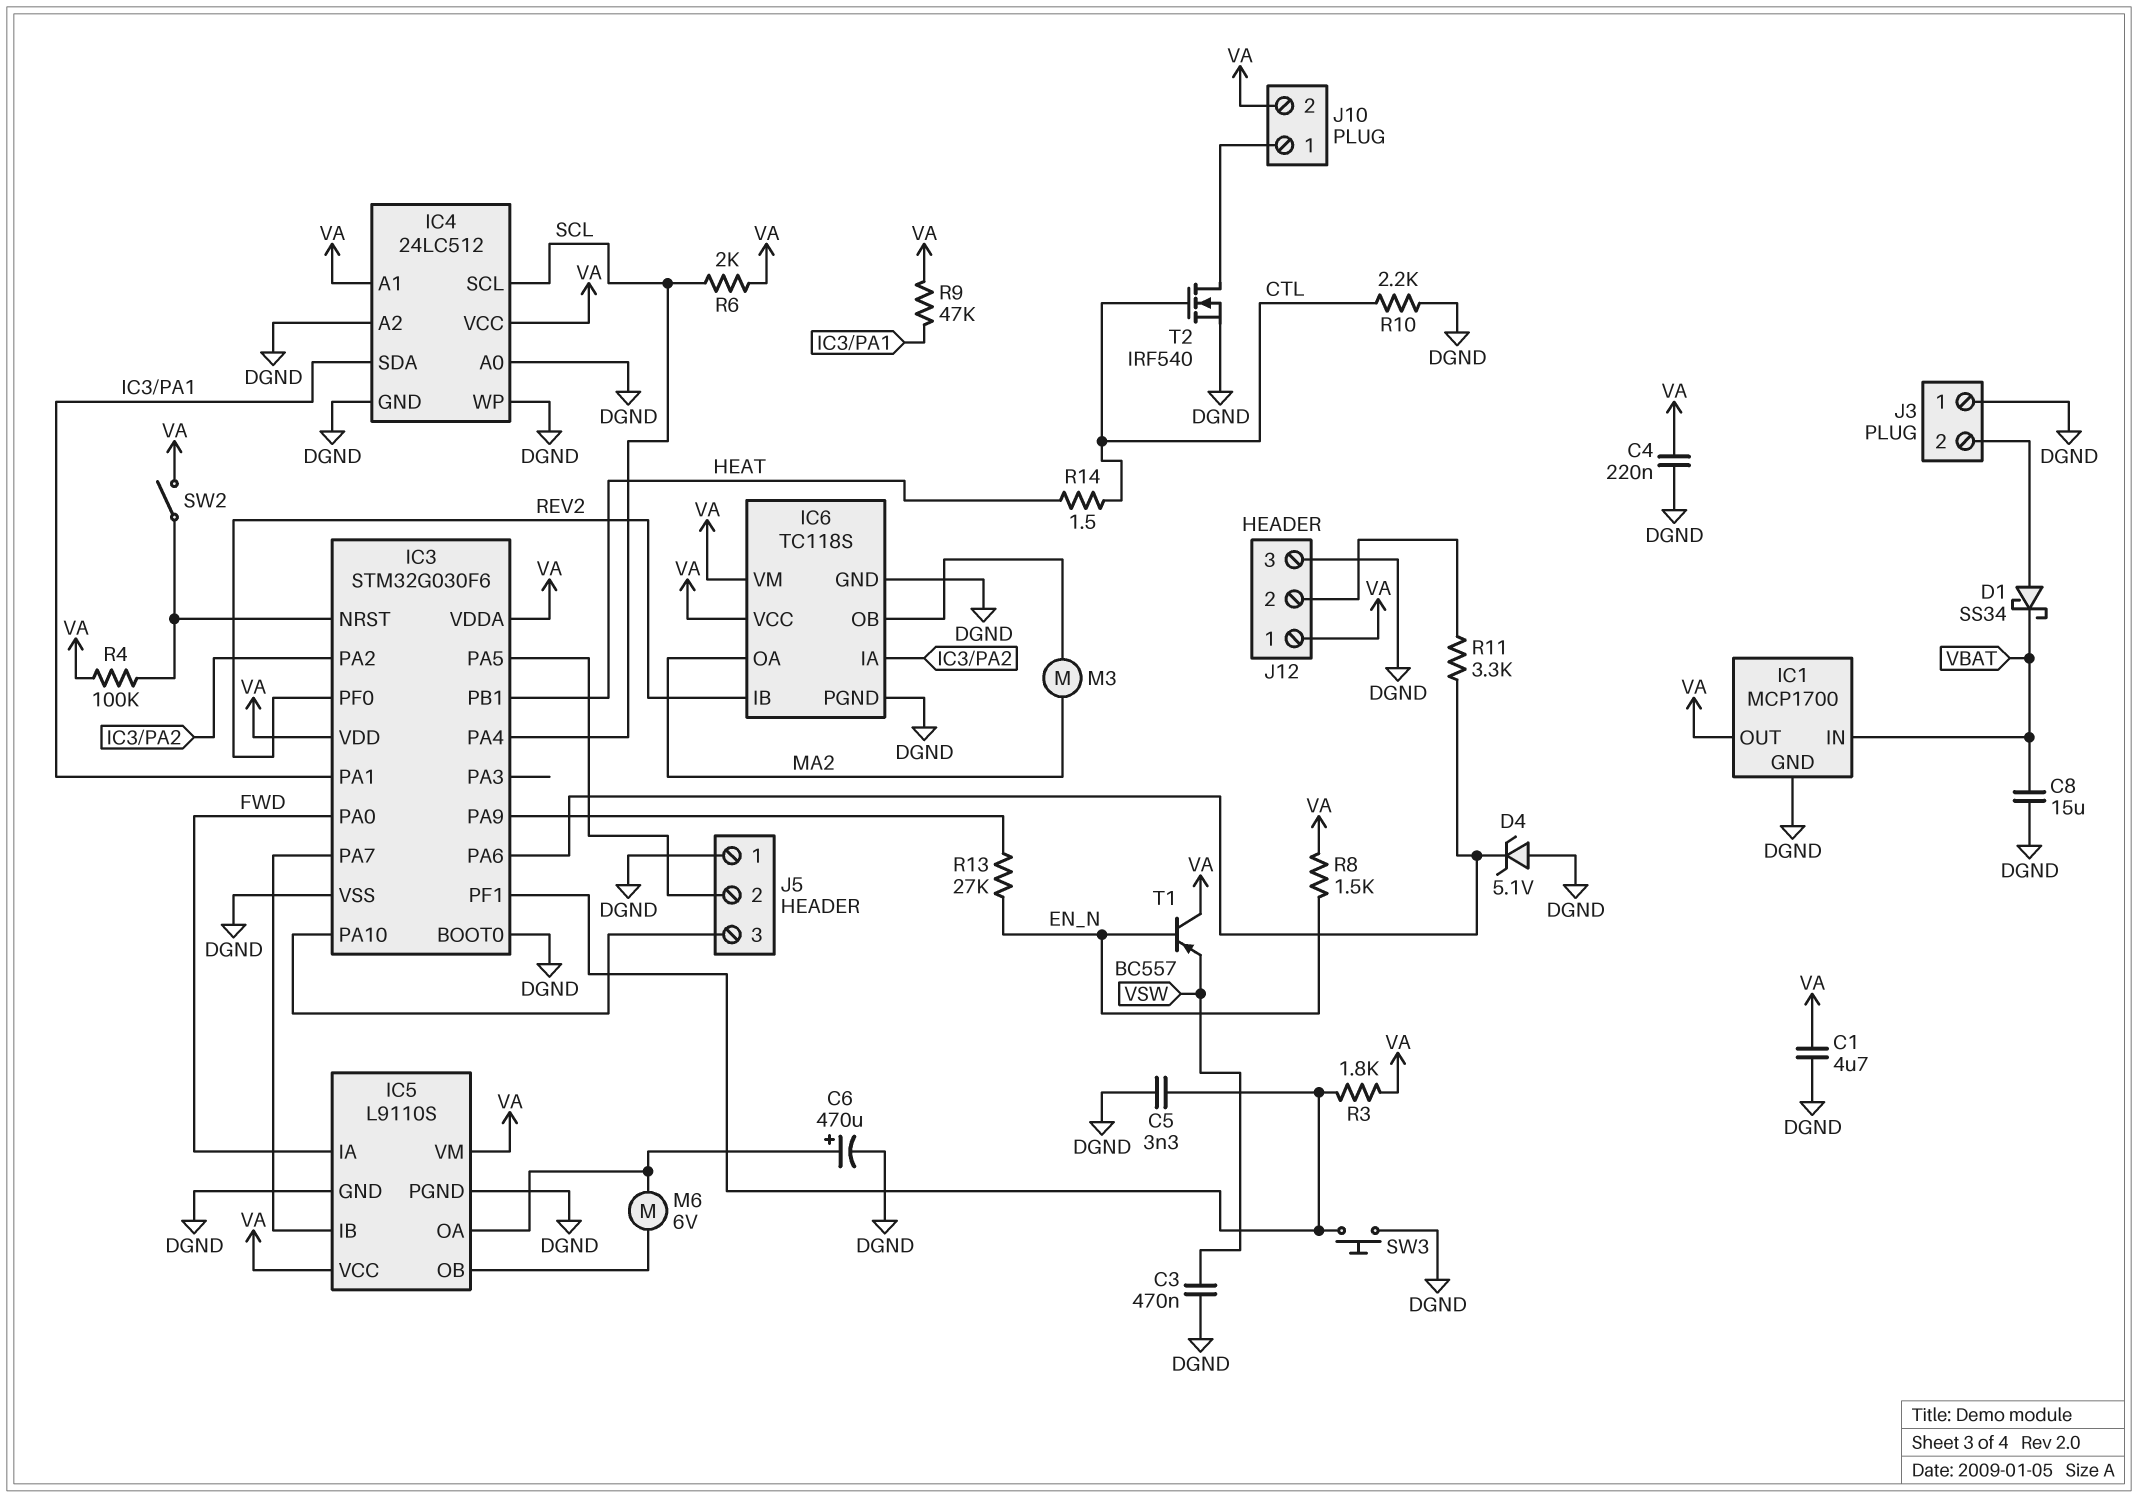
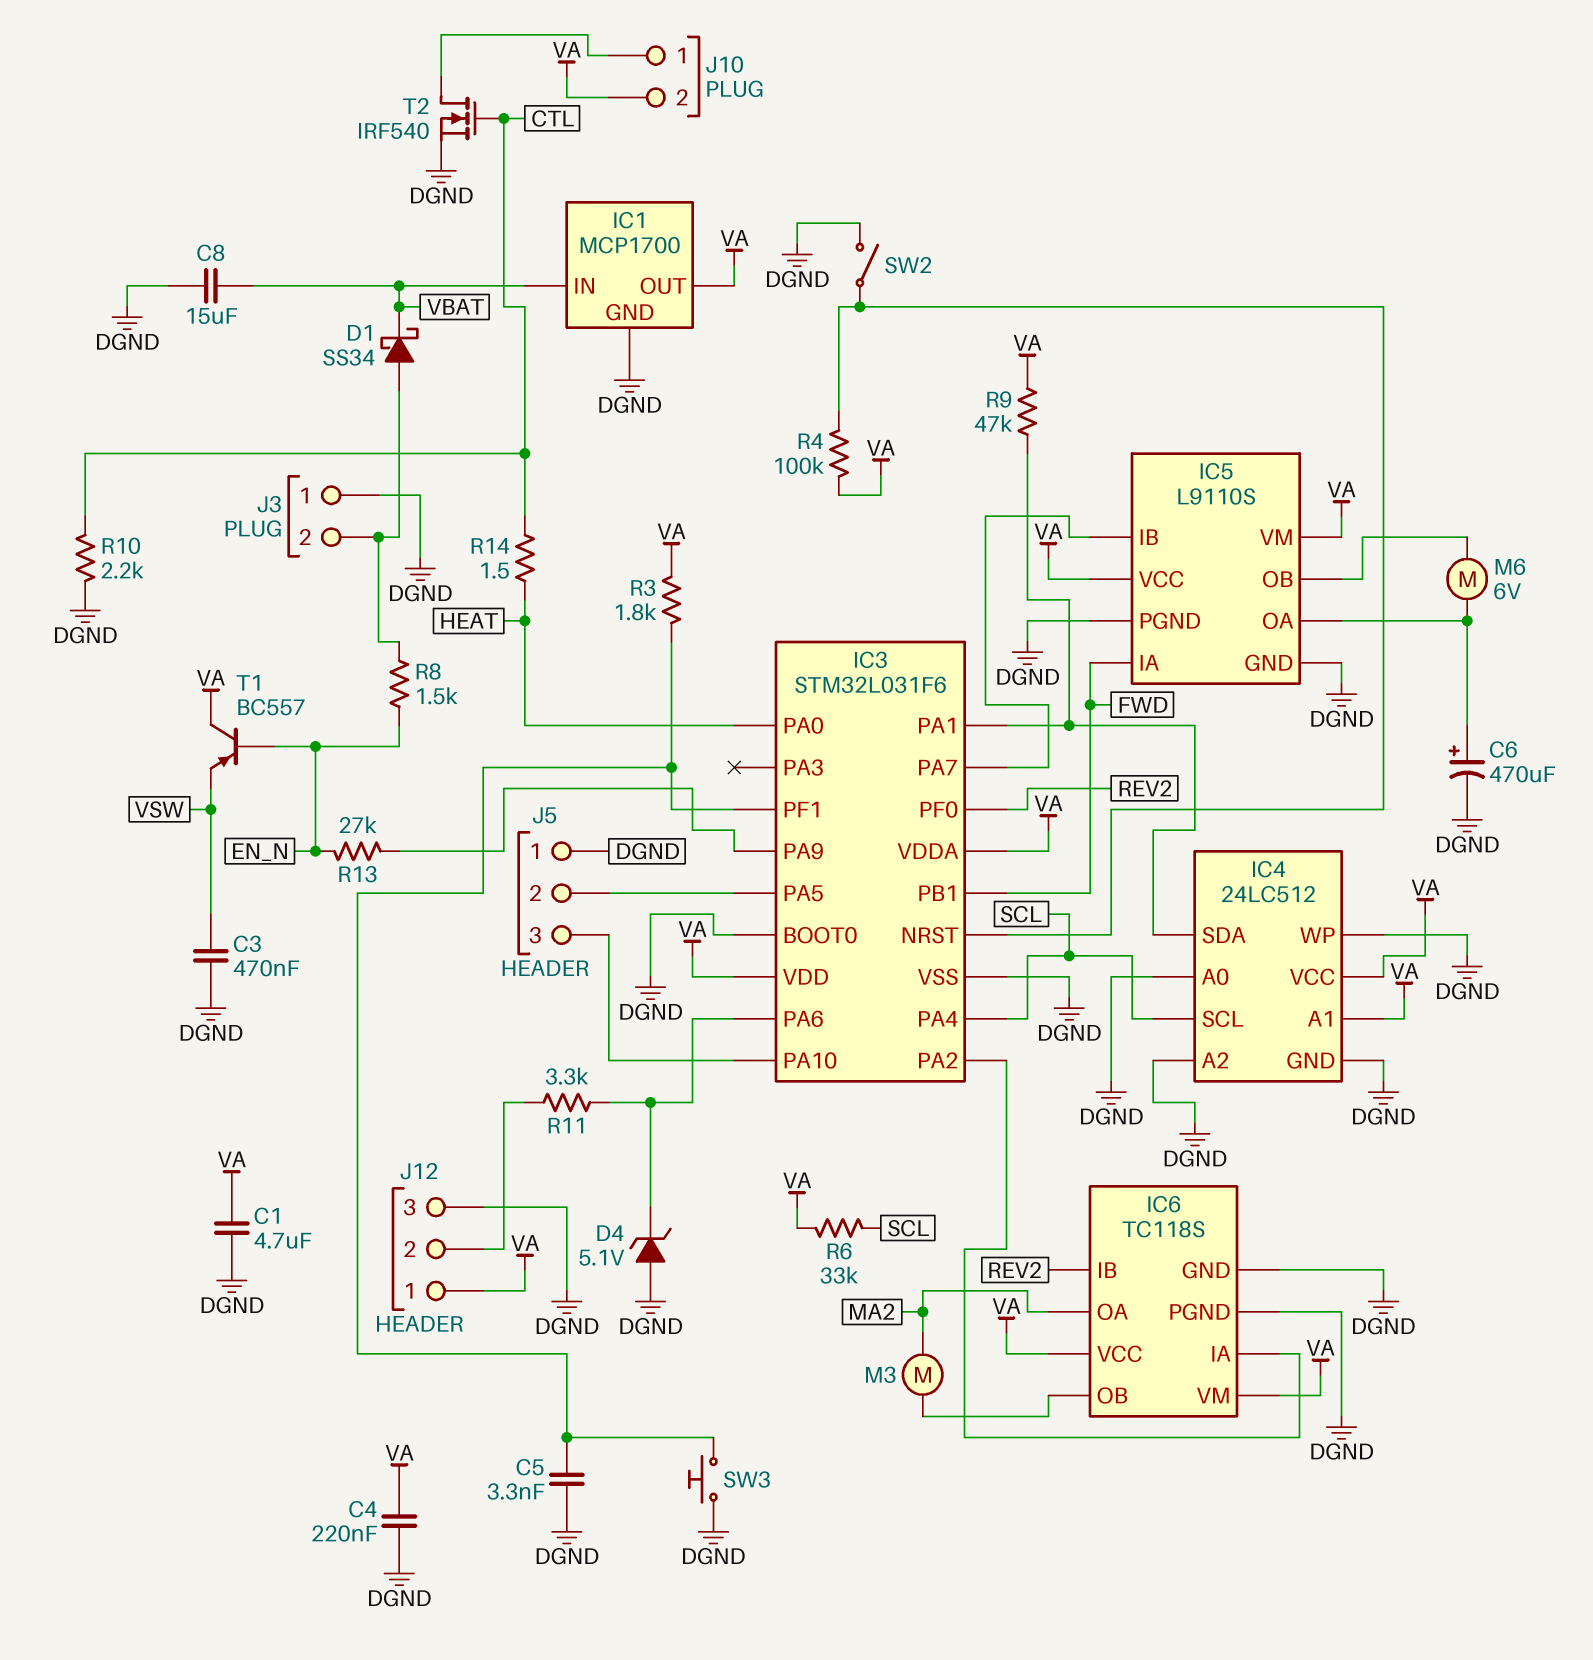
IC3: STM32G030F6 -> STM32L031F6
IC3 pin PA0: FWD -> HEAT
IC3 pin PB1: HEAT -> FWD
R6: 2k (SCL, VA) -> 33k (SCL, VA)
R8: 1.5k (EN_N, VA) -> 1.5k (EN_N, J3/2)
SW2: switch (IC3/NRST, VA) -> switch (DGND, IC3/NRST)

